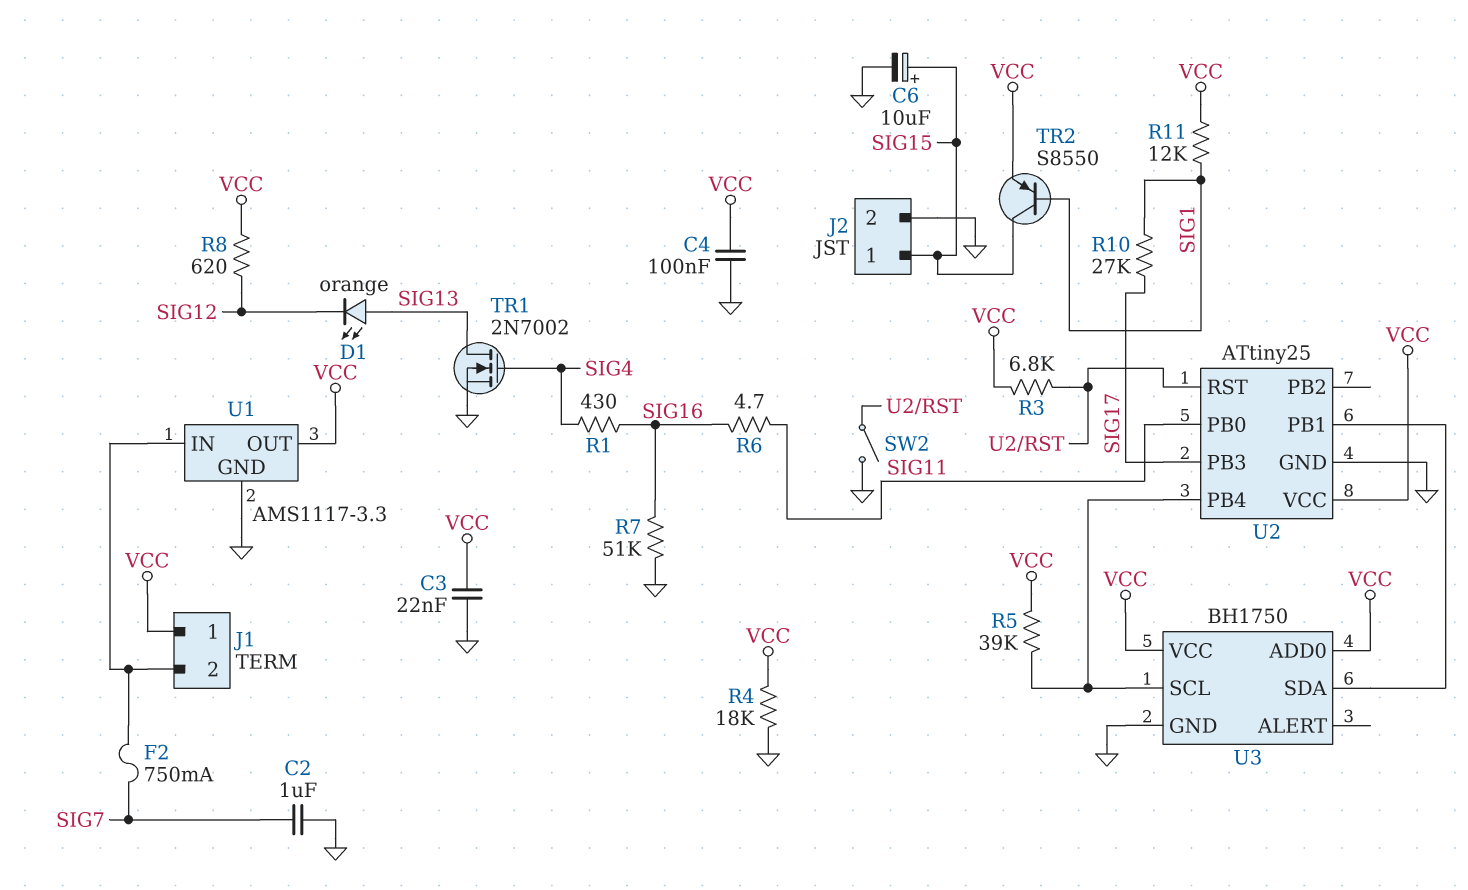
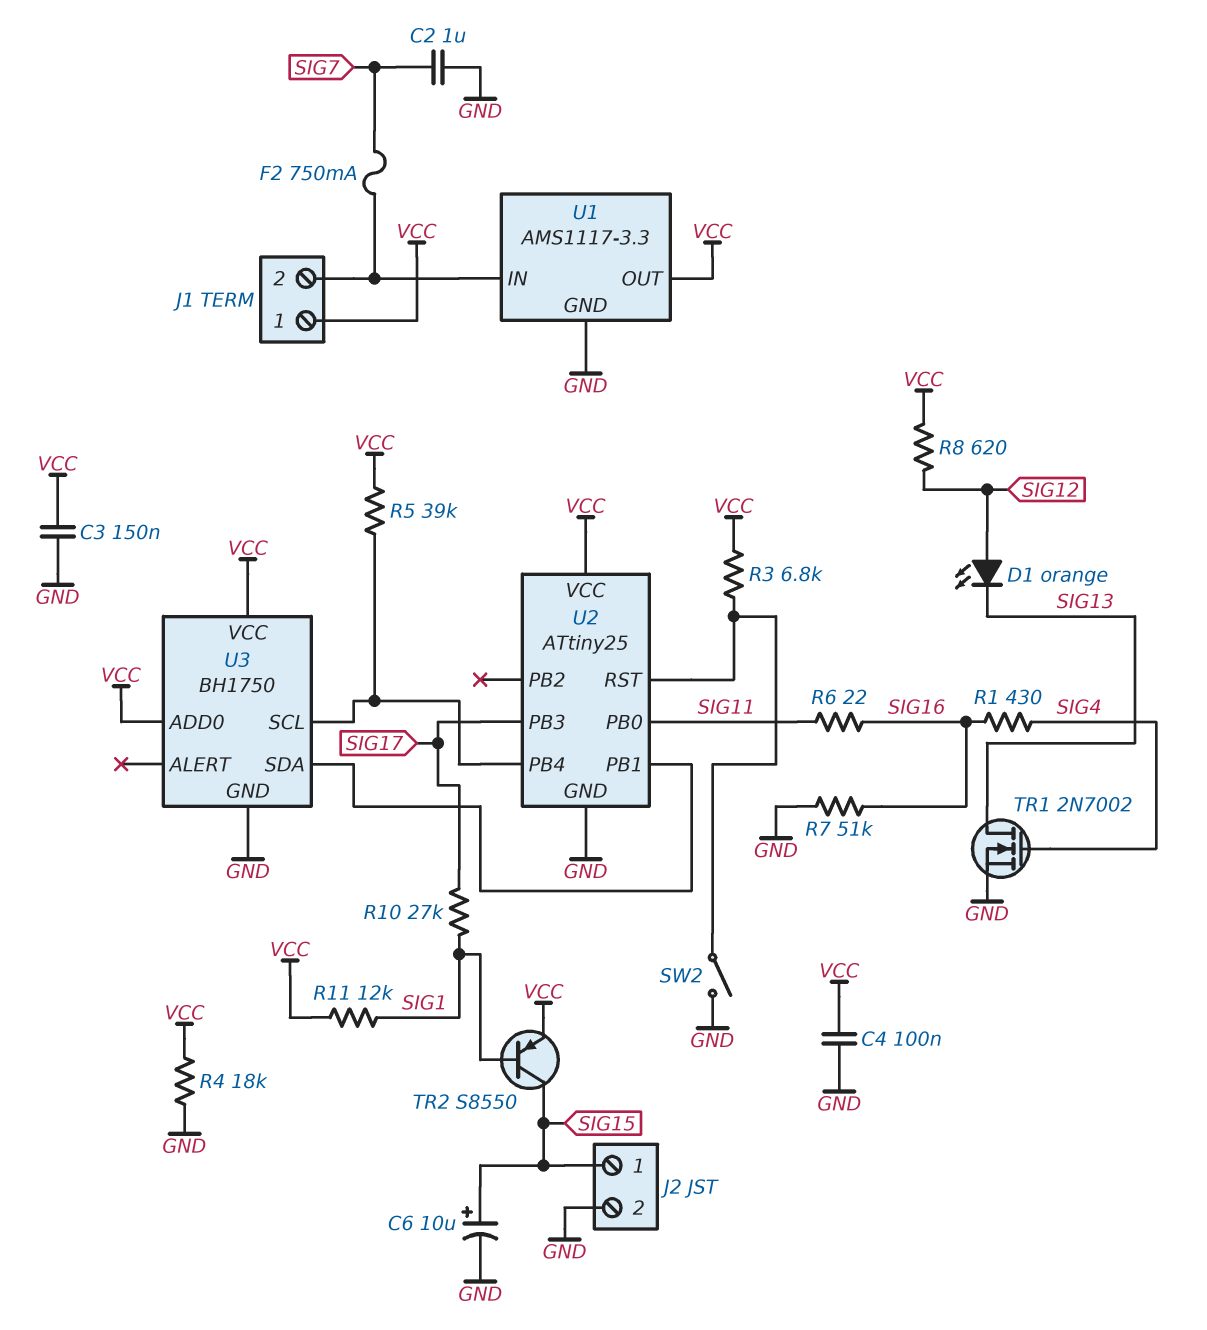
C3: 22nF (GND, VCC) -> 150nF (GND, VCC)
D1: LED orange (A SIG13, K SIG12) -> LED orange (A SIG12, K SIG13)
R6: 4.7 (SIG11, SIG16) -> 22 (SIG11, SIG16)

